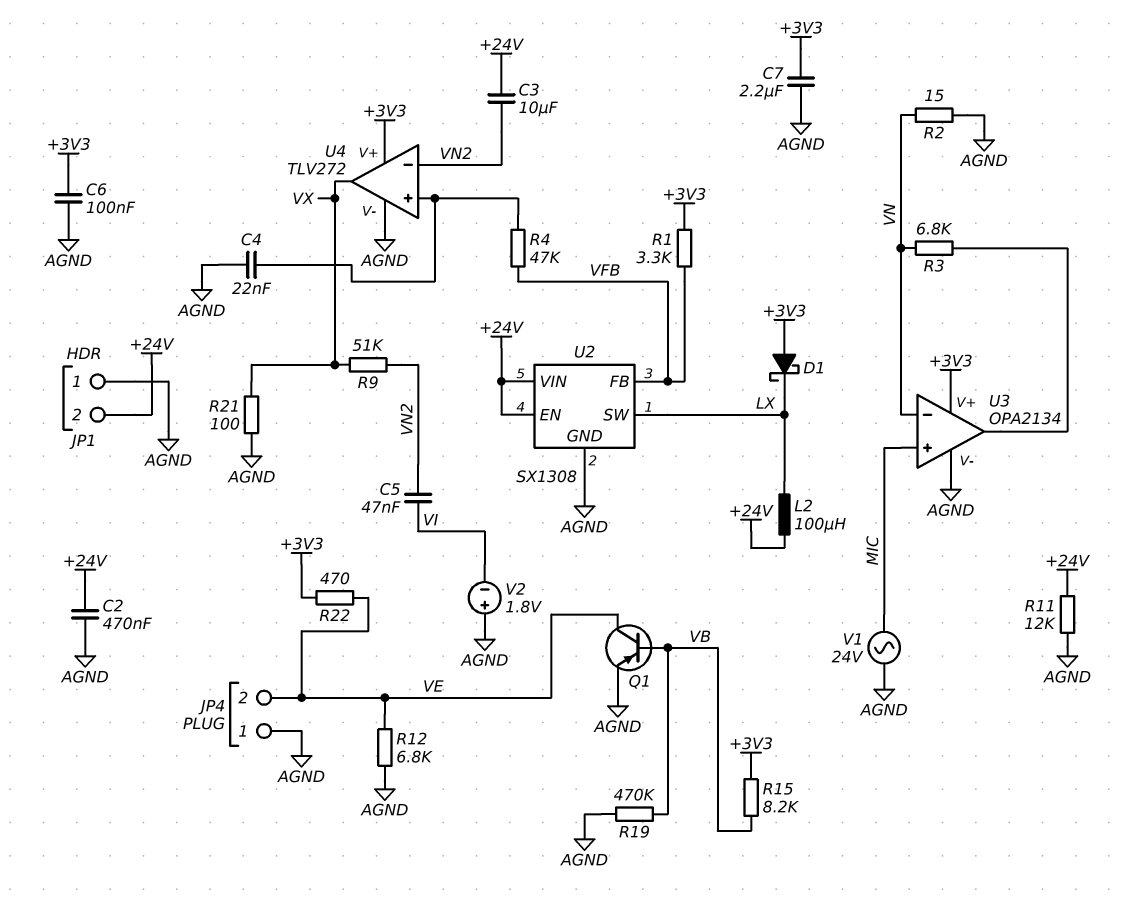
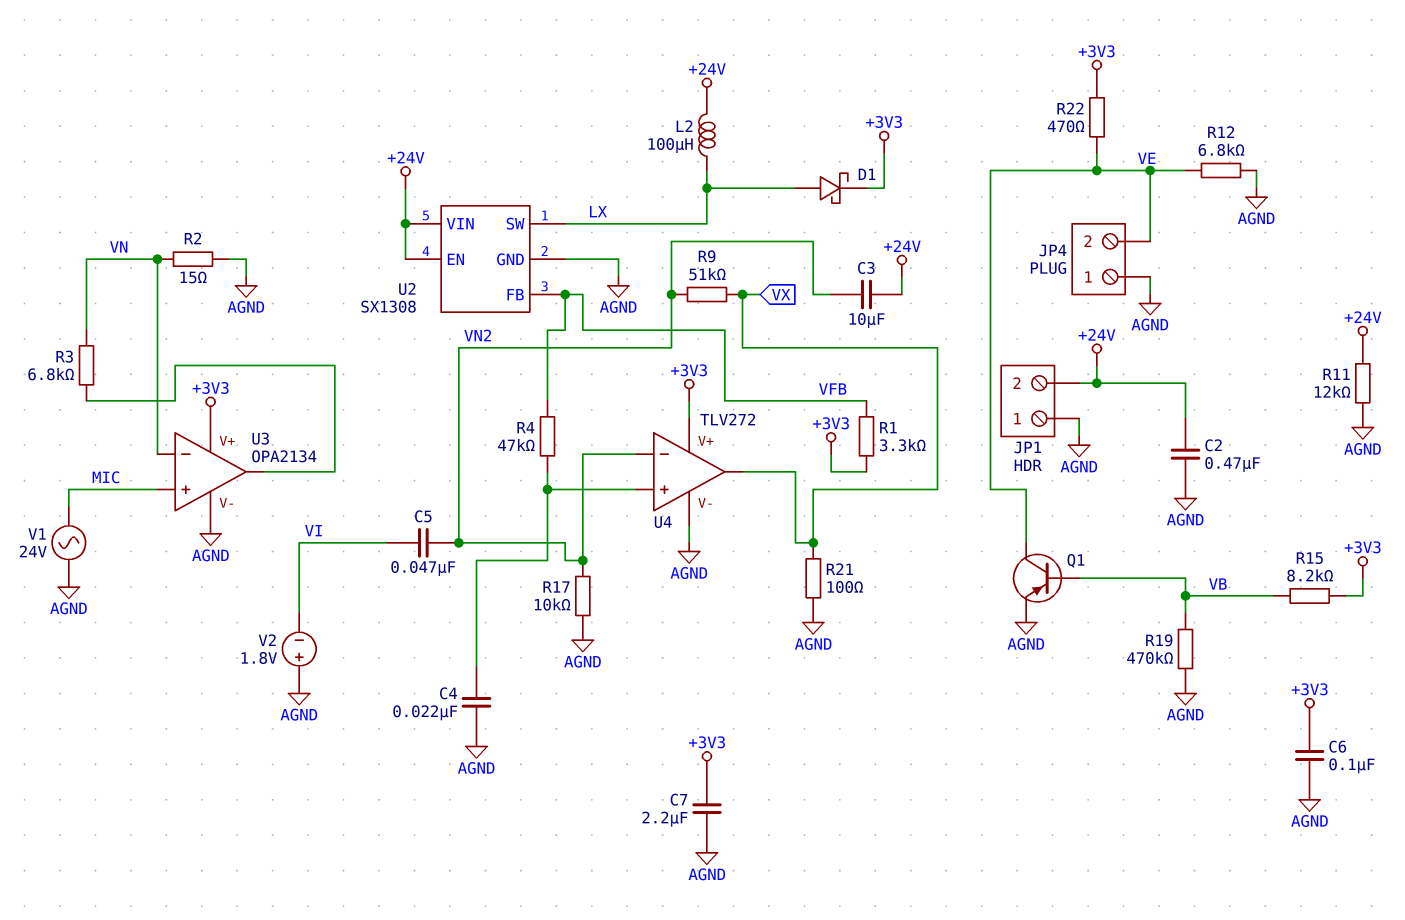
D1: schottky (A +3V3, K LX) -> schottky (A LX, K +3V3)
R17: none -> 10k (AGND, VN2)

